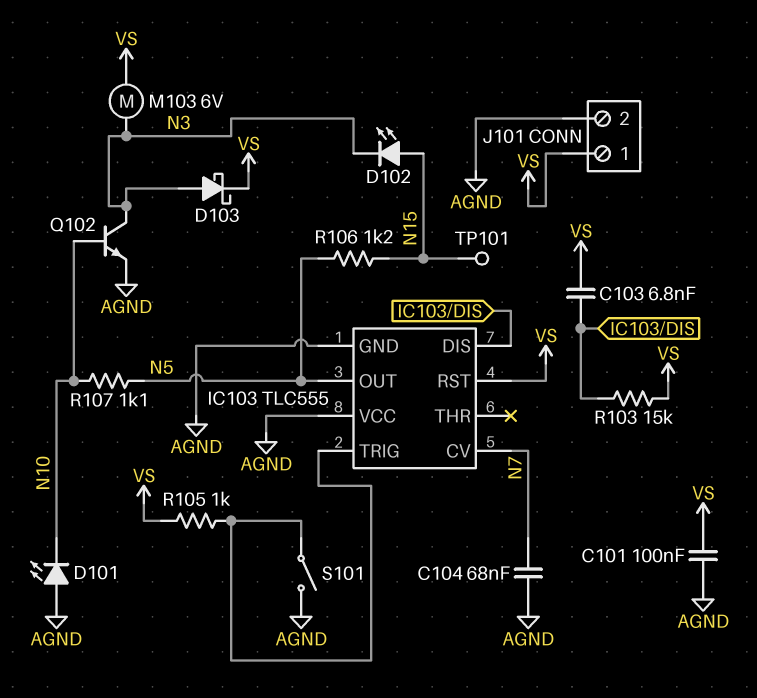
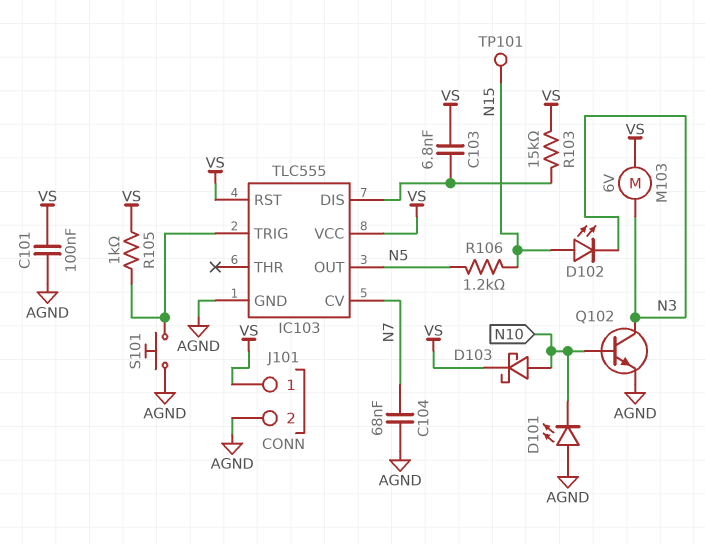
D103: schottky (A N3, K VS) -> schottky (A N10, K VS)
IC103 pin VCC: AGND -> VS
R107: 1.1k (N5, N10) -> none
S101: switch (AGND, IC103/TRIG) -> button (AGND, IC103/TRIG)

